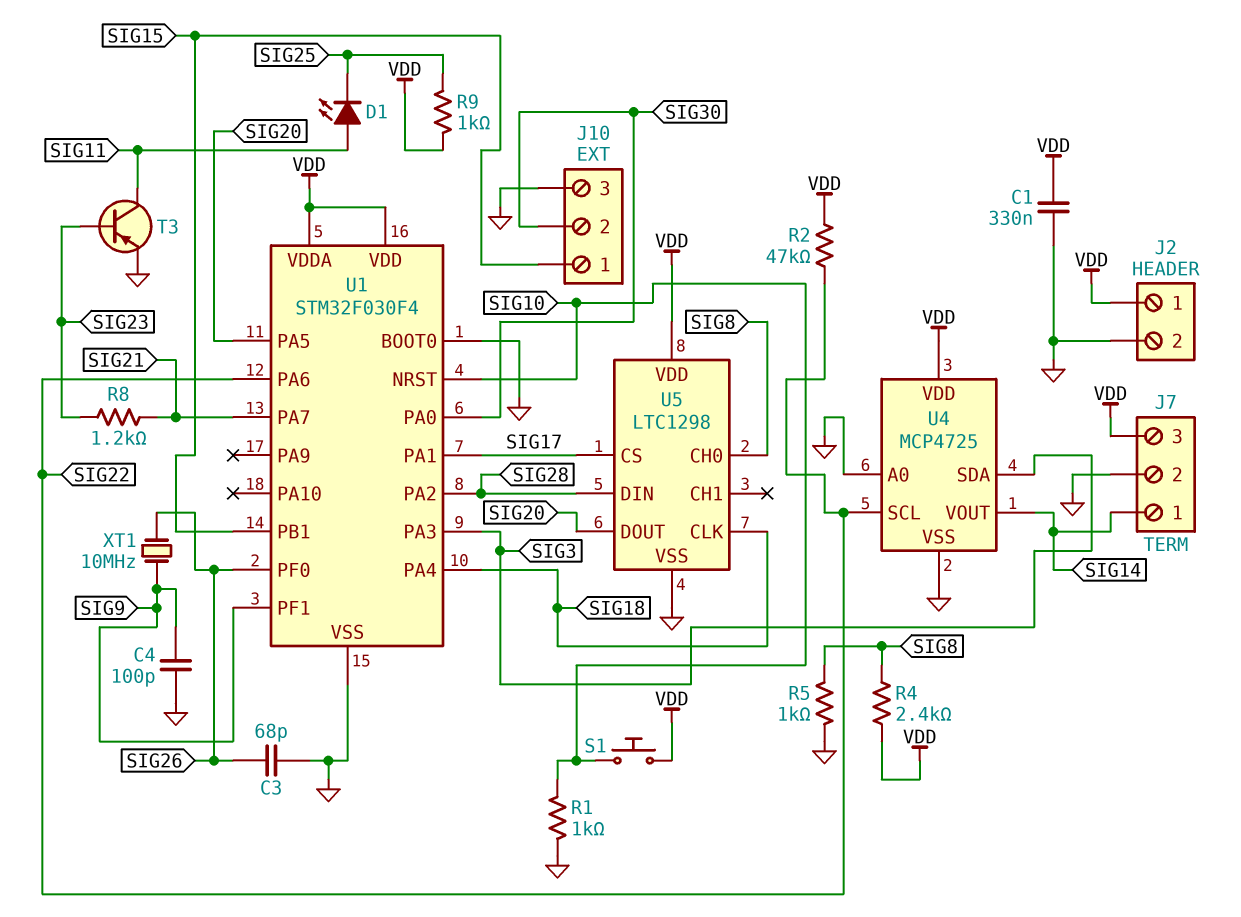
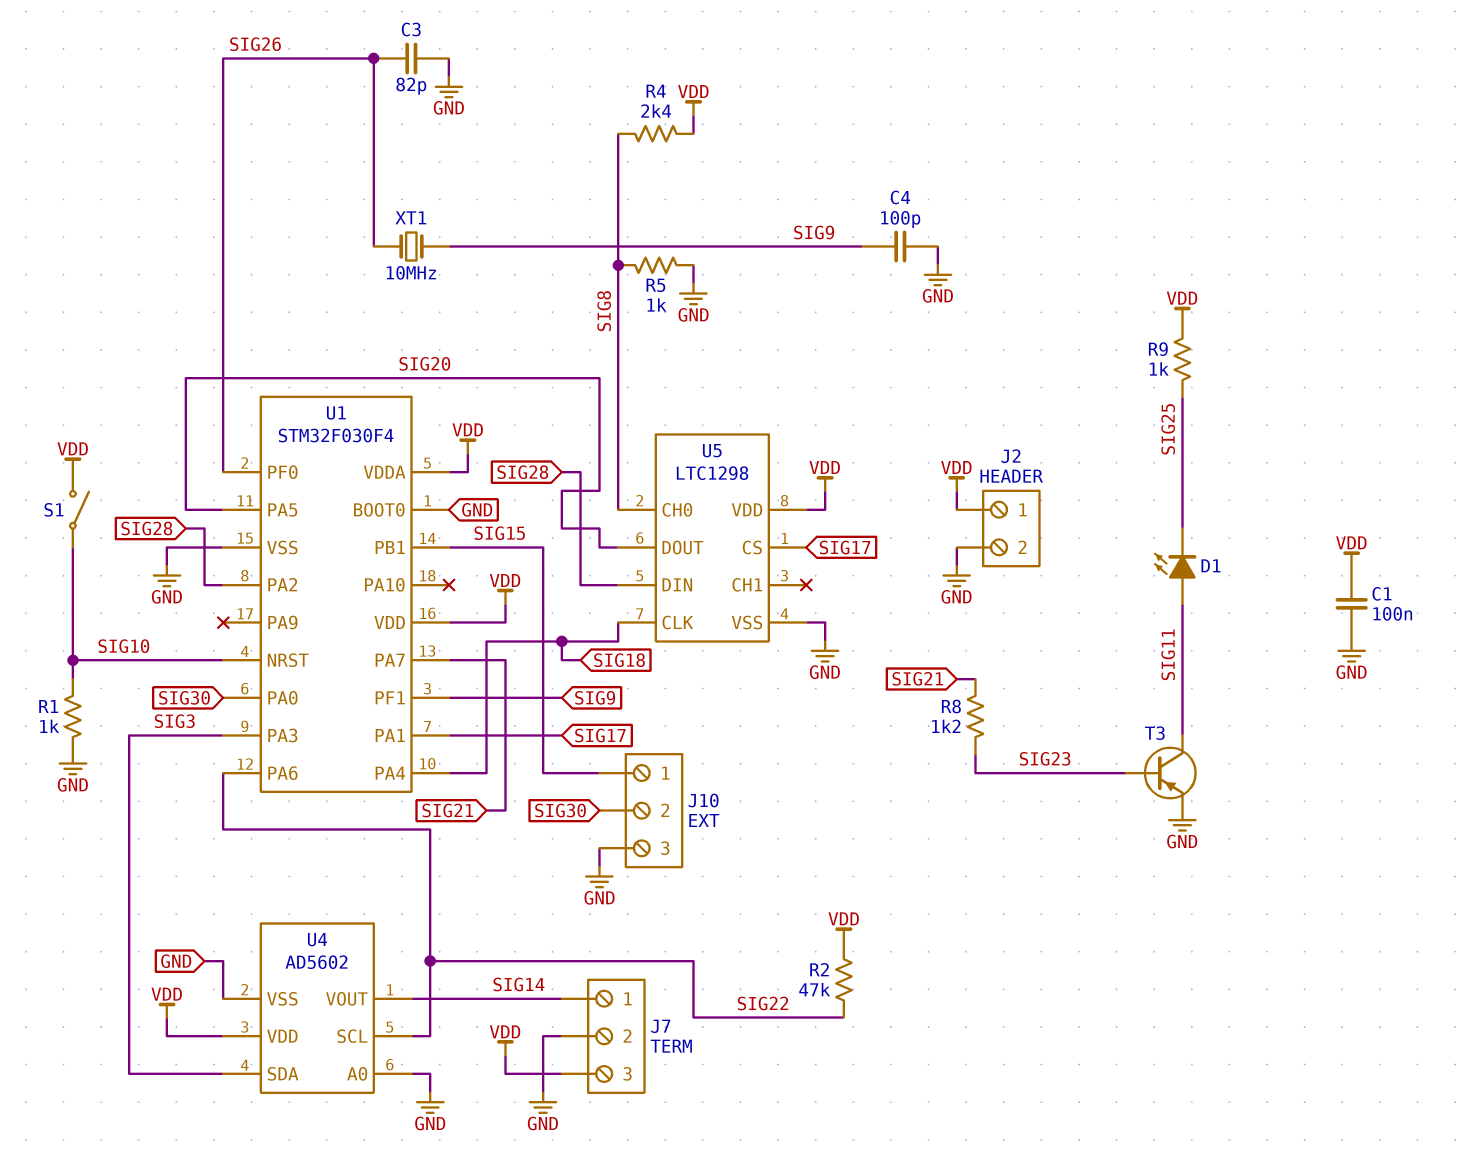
C1: 330nF (GND, VDD) -> 100nF (GND, VDD)
C3: 68pF (GND, SIG26) -> 82pF (GND, SIG26)
S1: button (SIG10, VDD) -> switch (SIG10, VDD)
U4: MCP4725 -> AD5602

